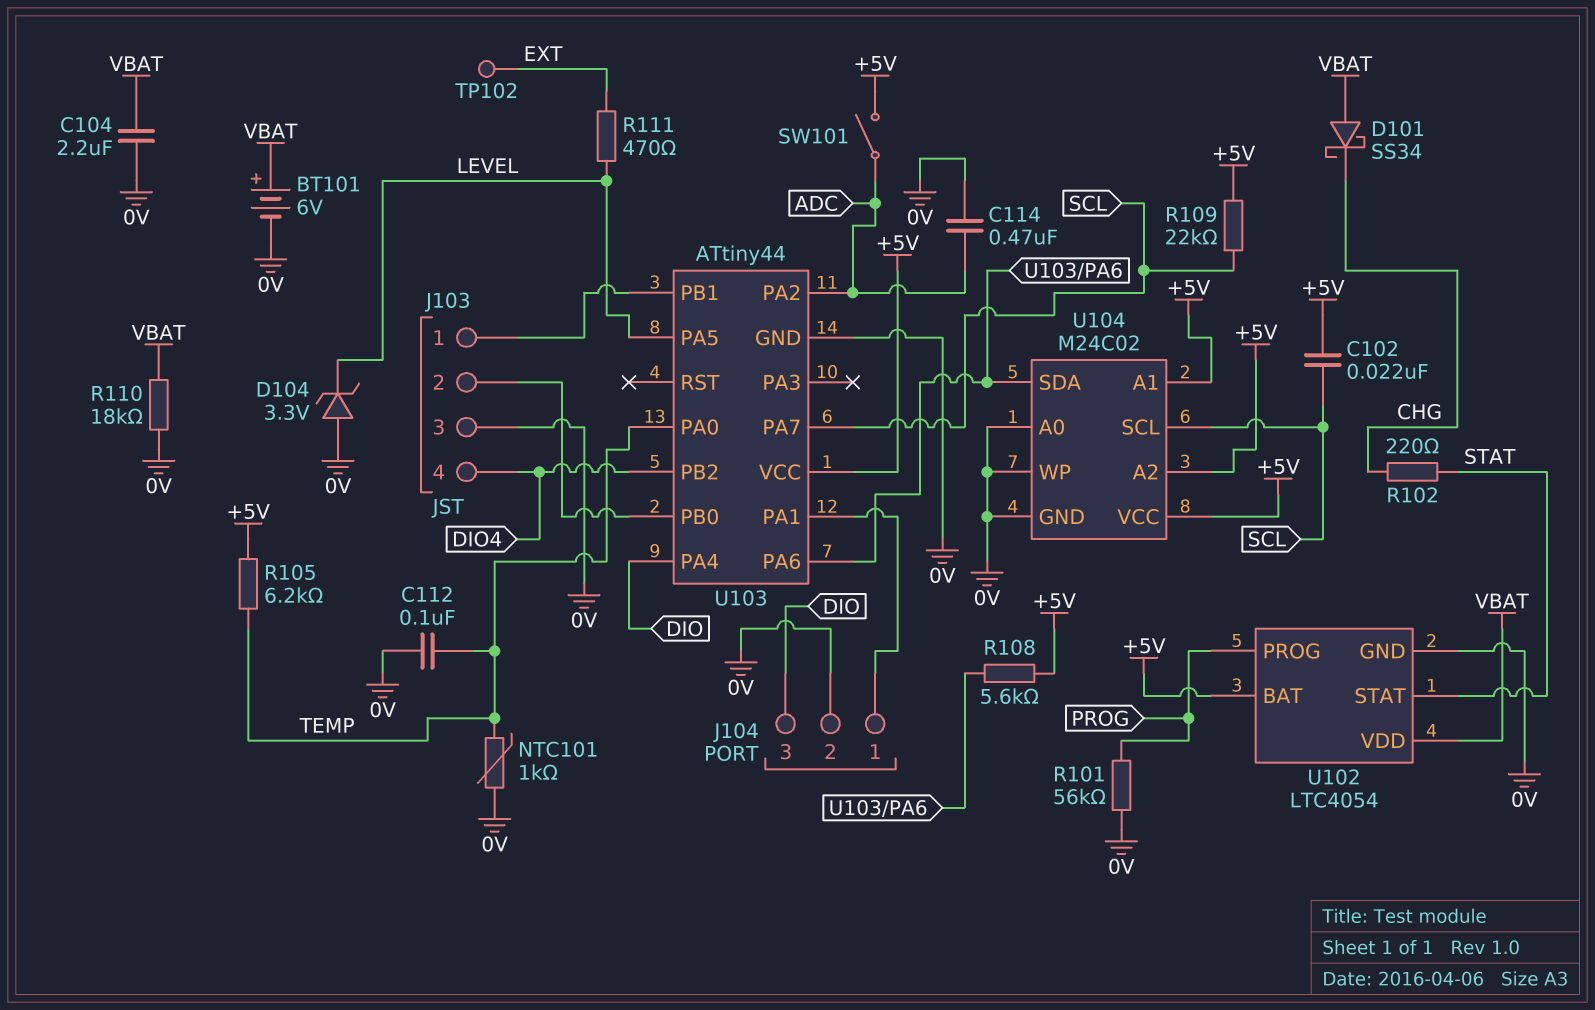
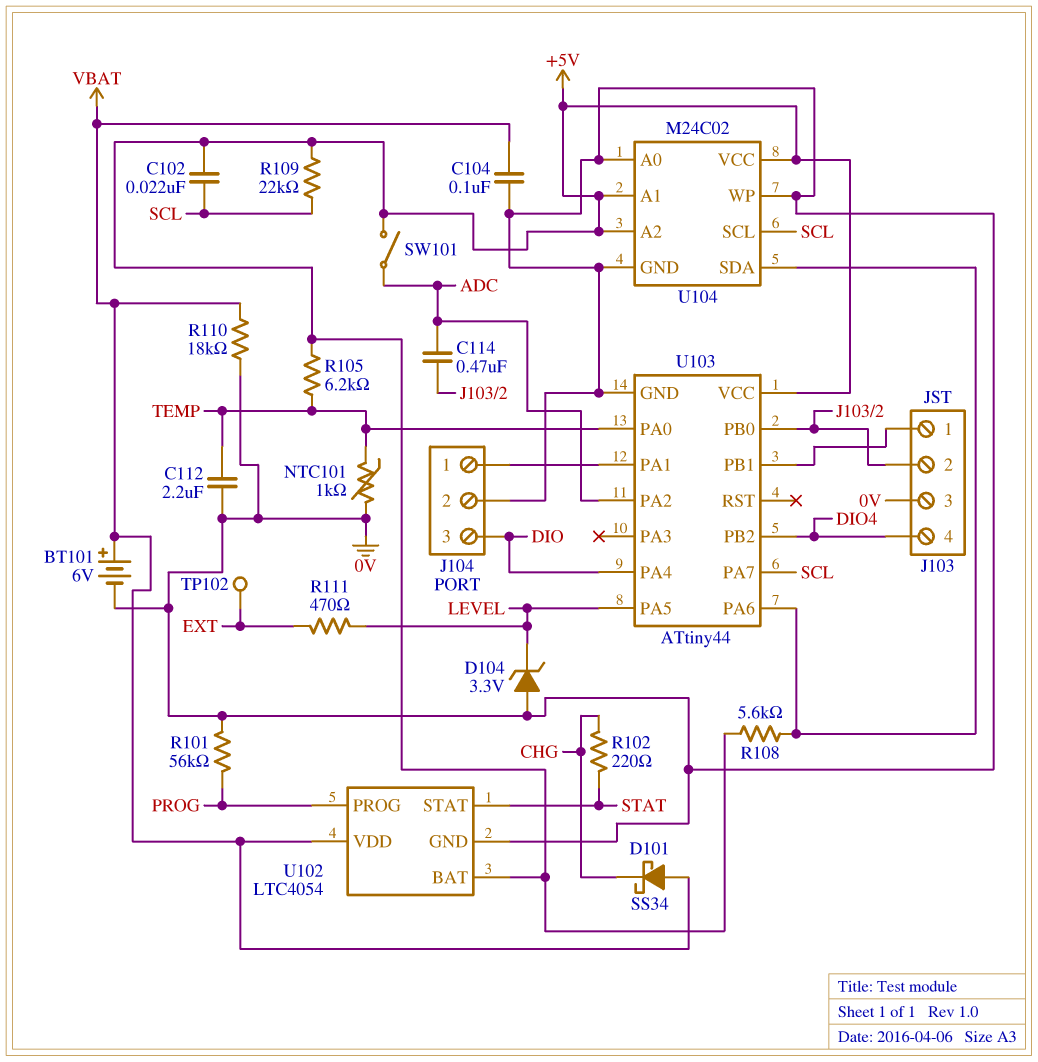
C104: 2.2uF (0V, VBAT) -> 100nF (0V, VBAT)
C112: 100nF (0V, TEMP) -> 2.2uF (0V, TEMP)
C114: 470nF (0V, ADC) -> 470nF (ADC, J103/2)

